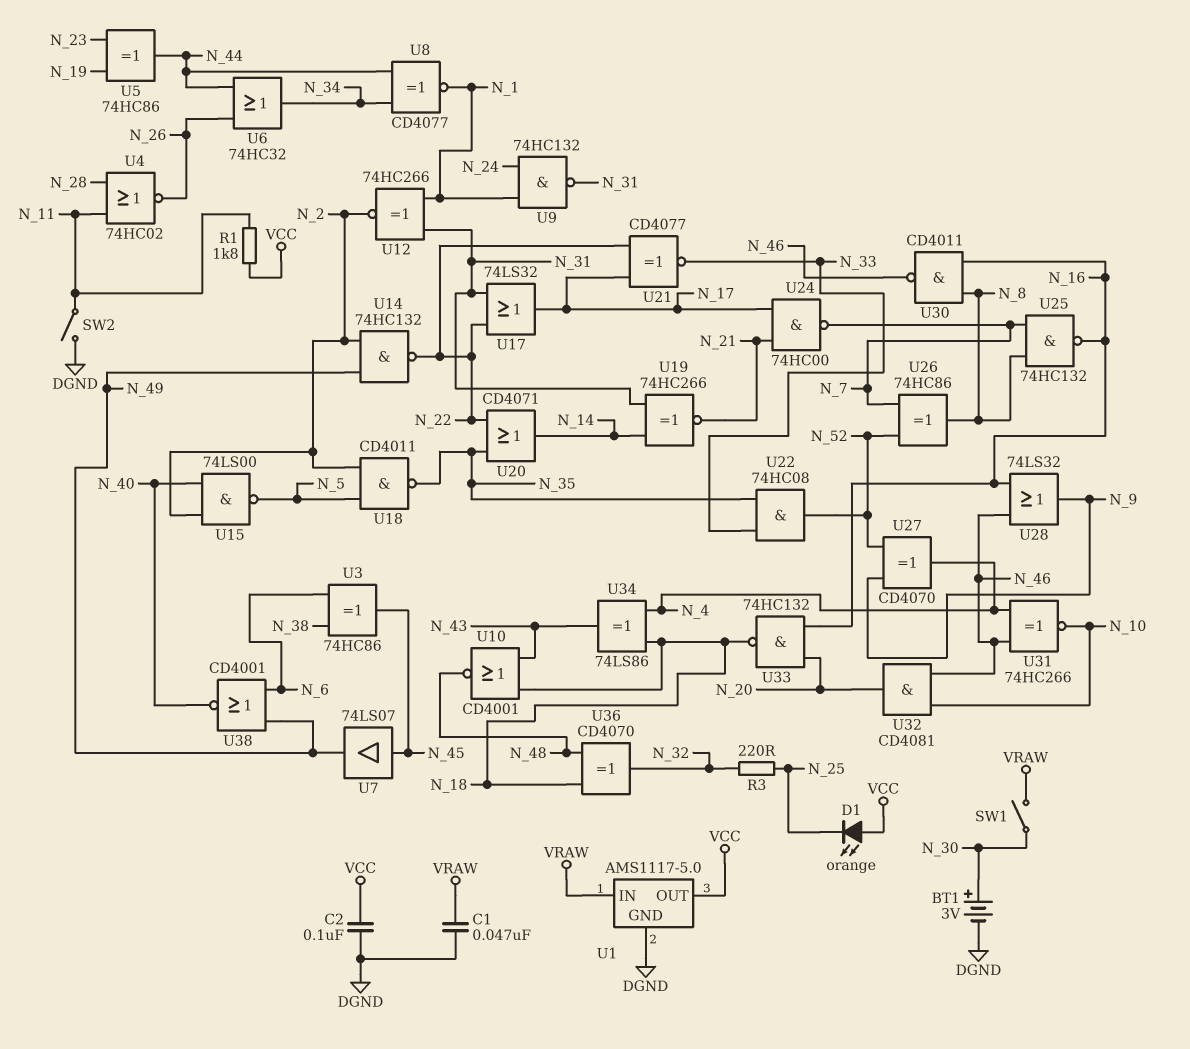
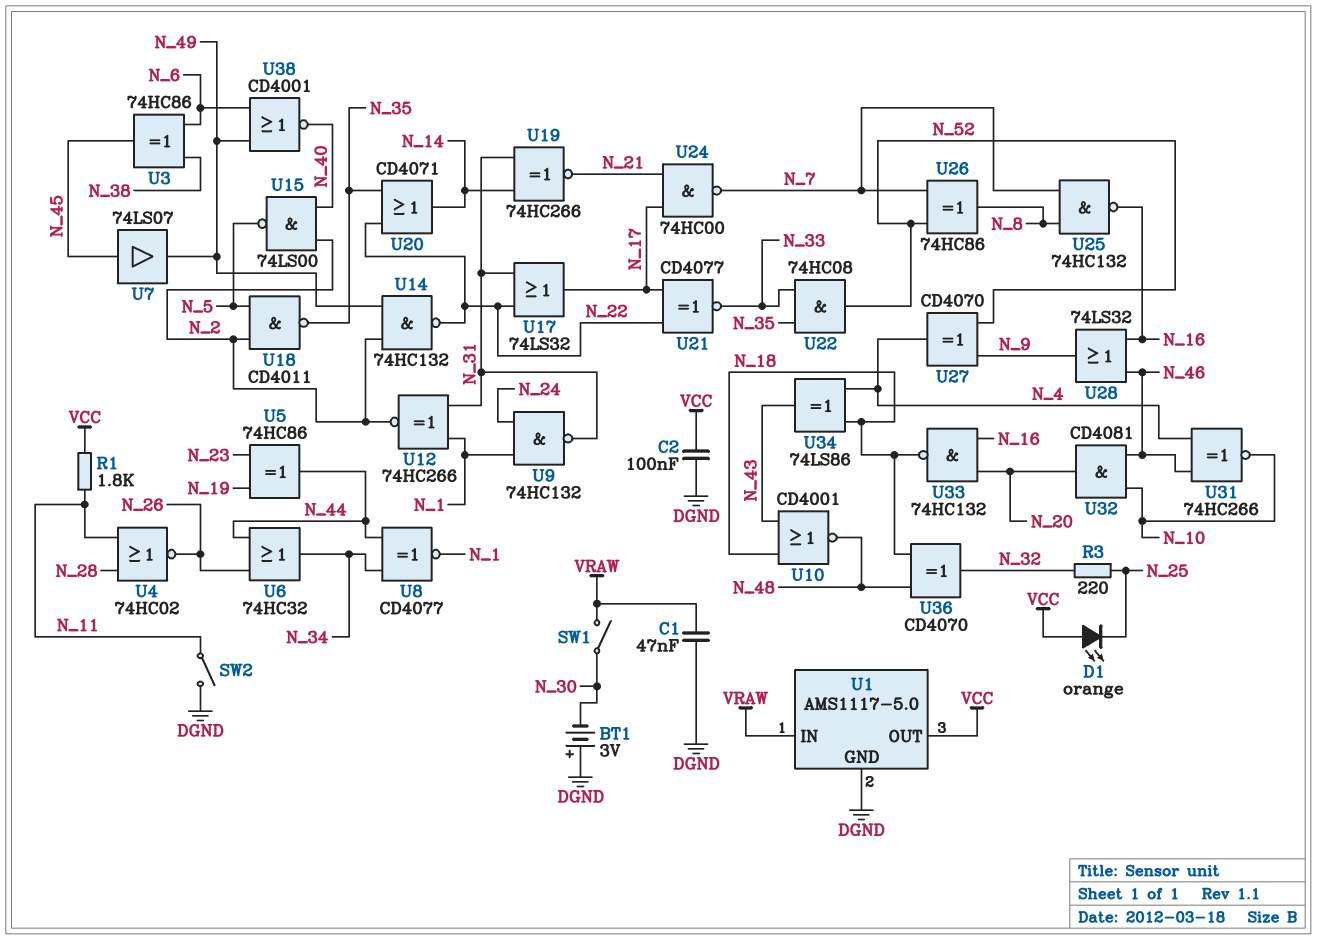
BT1: 3V (plus N_30, minus DGND) -> 3V (plus DGND, minus N_30)
U30: NAND CD4011 (in N_8, in N_16, out N_46) -> none

